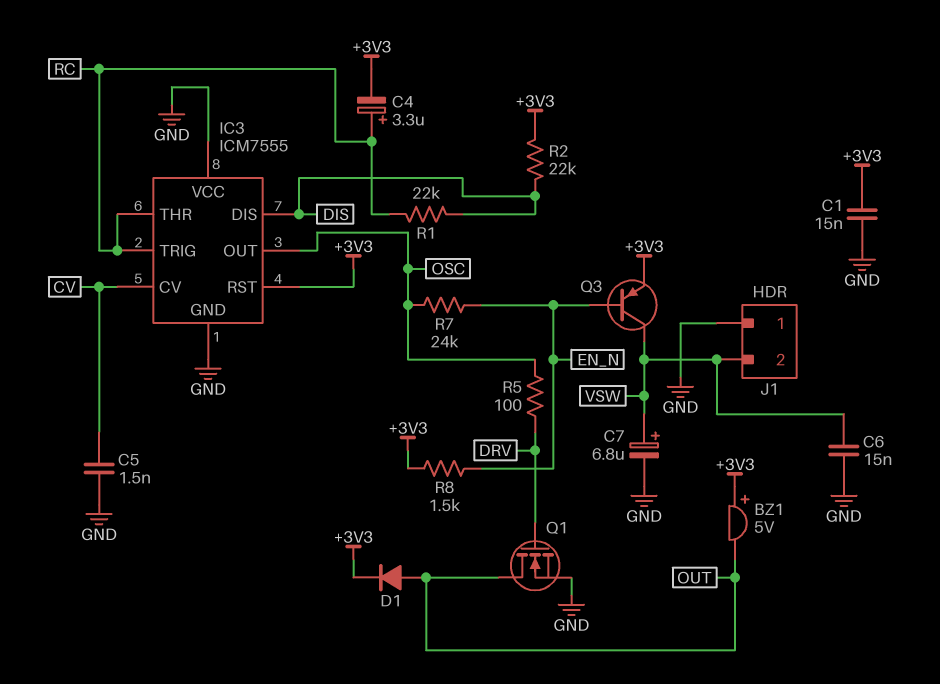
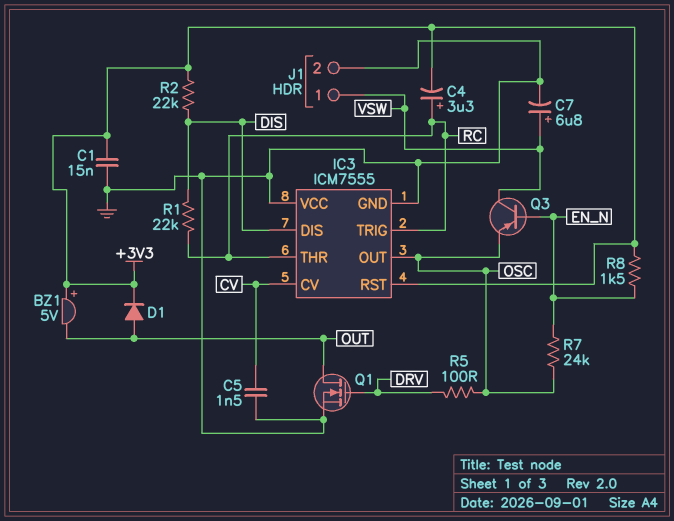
C6: 15nF (GND, VSW) -> none
J1 pin 1: GND -> VSW
J1 pin 2: VSW -> GND
Q3: PNP (B EN_N, C VSW, E +3V3) -> PNP (B EN_N, C VSW, E OSC)

